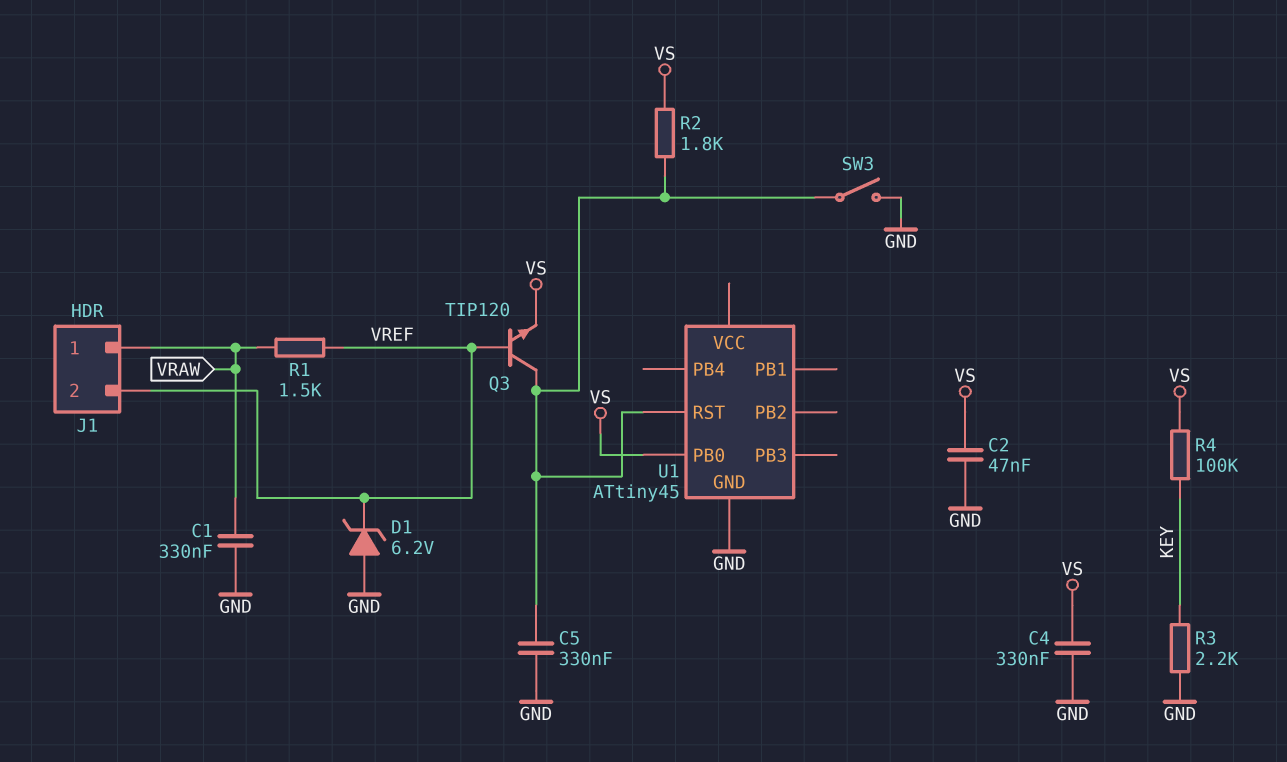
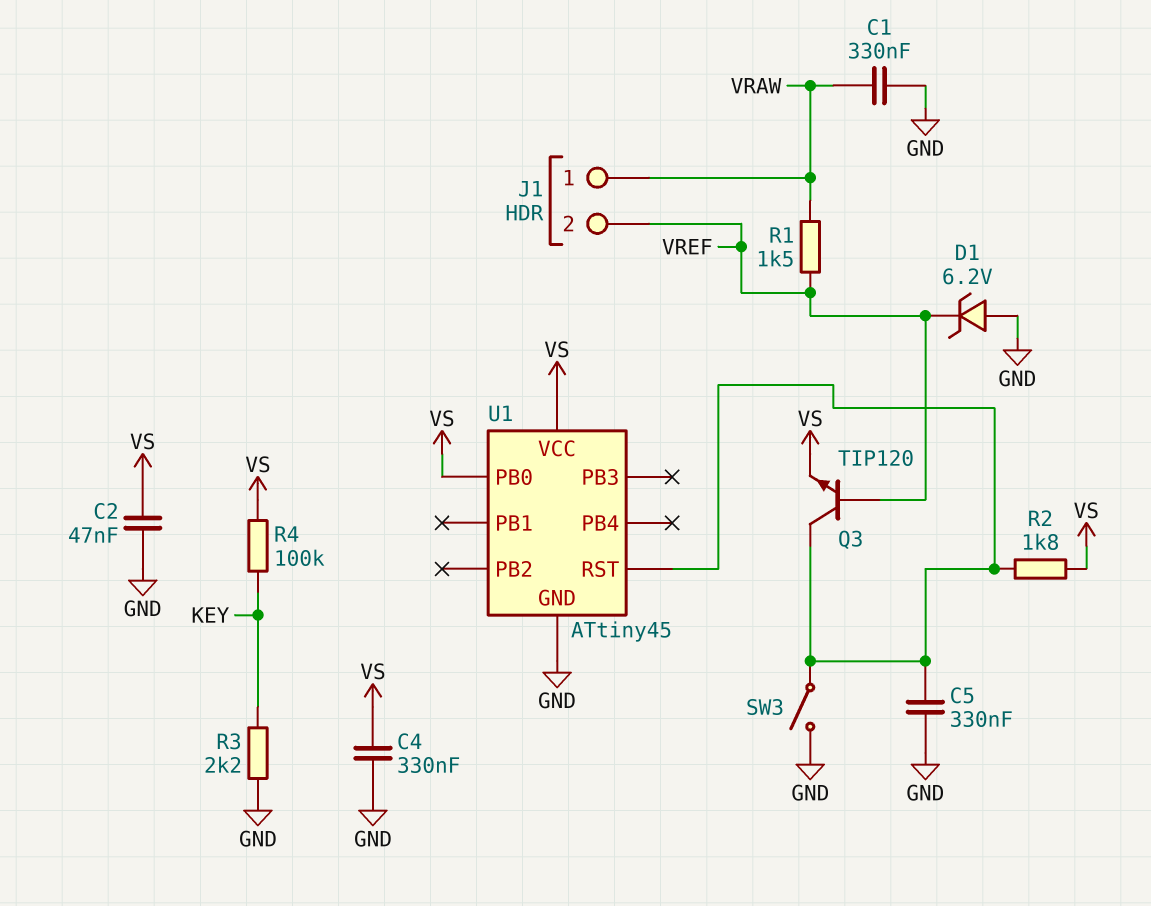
U1 pin VCC: none -> VS

